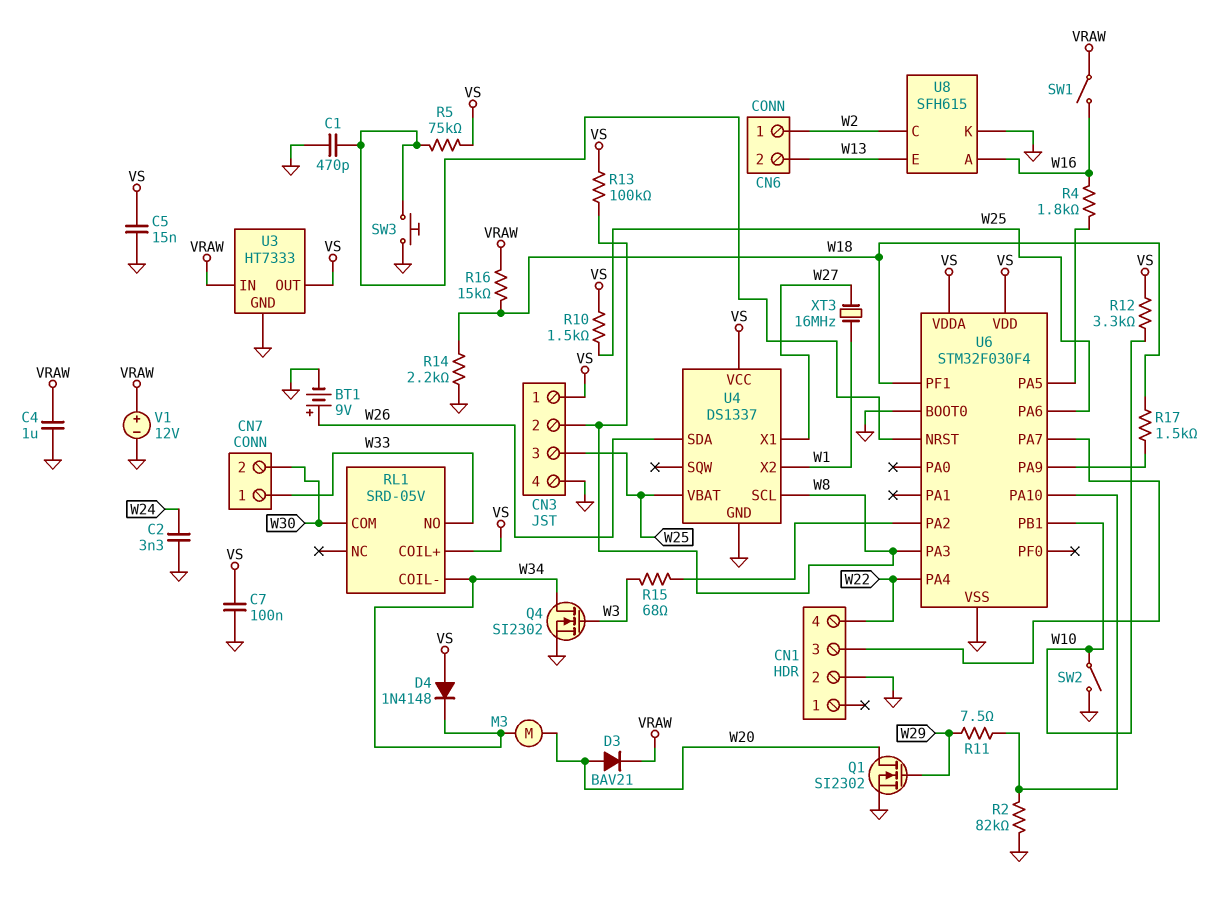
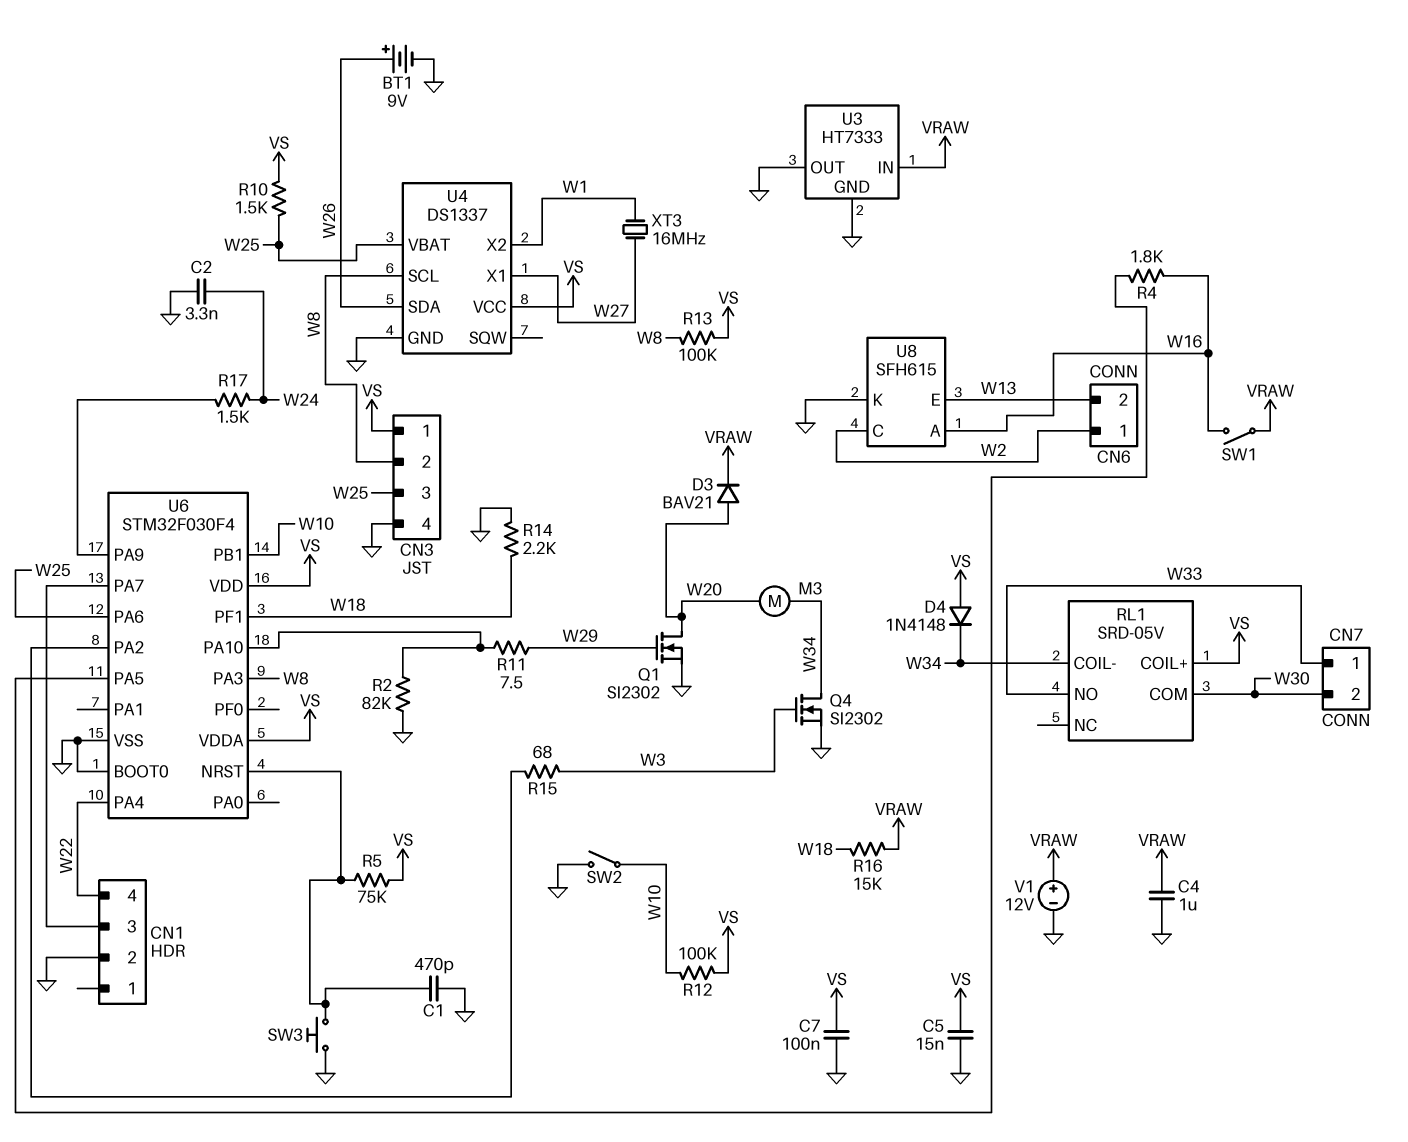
R12: 3.3k (VS, W10) -> 100k (VS, W10)
R17: 1.5k (U6/PA9, W18) -> 1.5k (U6/PA9, W24)
U3 pin OUT: VS -> GND

